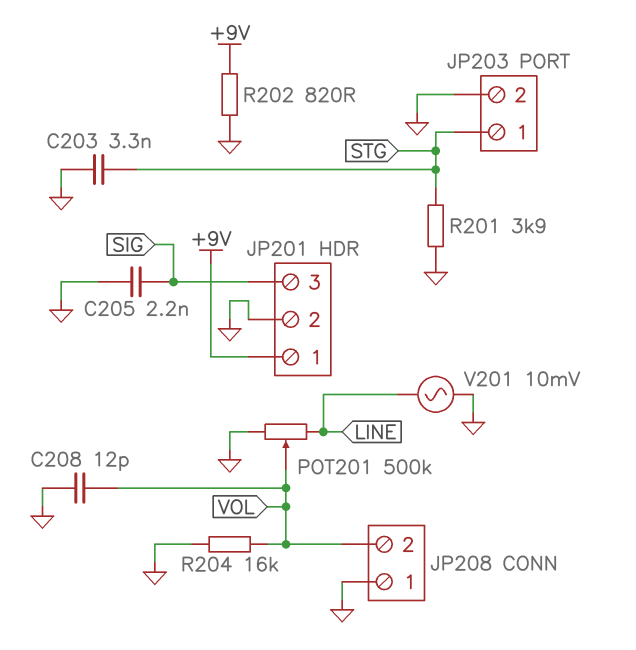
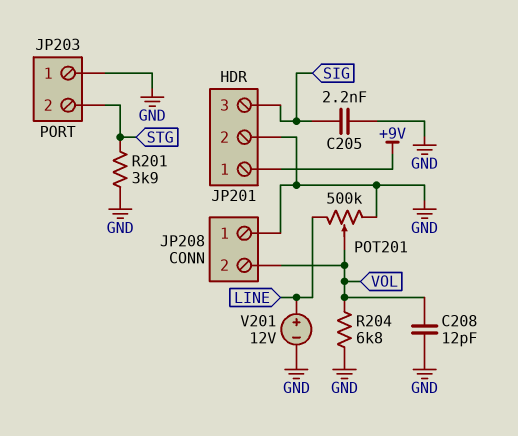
C203: 3.3nF (GND, STG) -> none
JP203 pin 1: STG -> GND
JP203 pin 2: GND -> STG
R202: 820 (+9V, GND) -> none
R204: 16k (GND, VOL) -> 6.8k (GND, VOL)
V201: AC 10mV (GND, LINE) -> 12V (plus LINE, minus GND)

